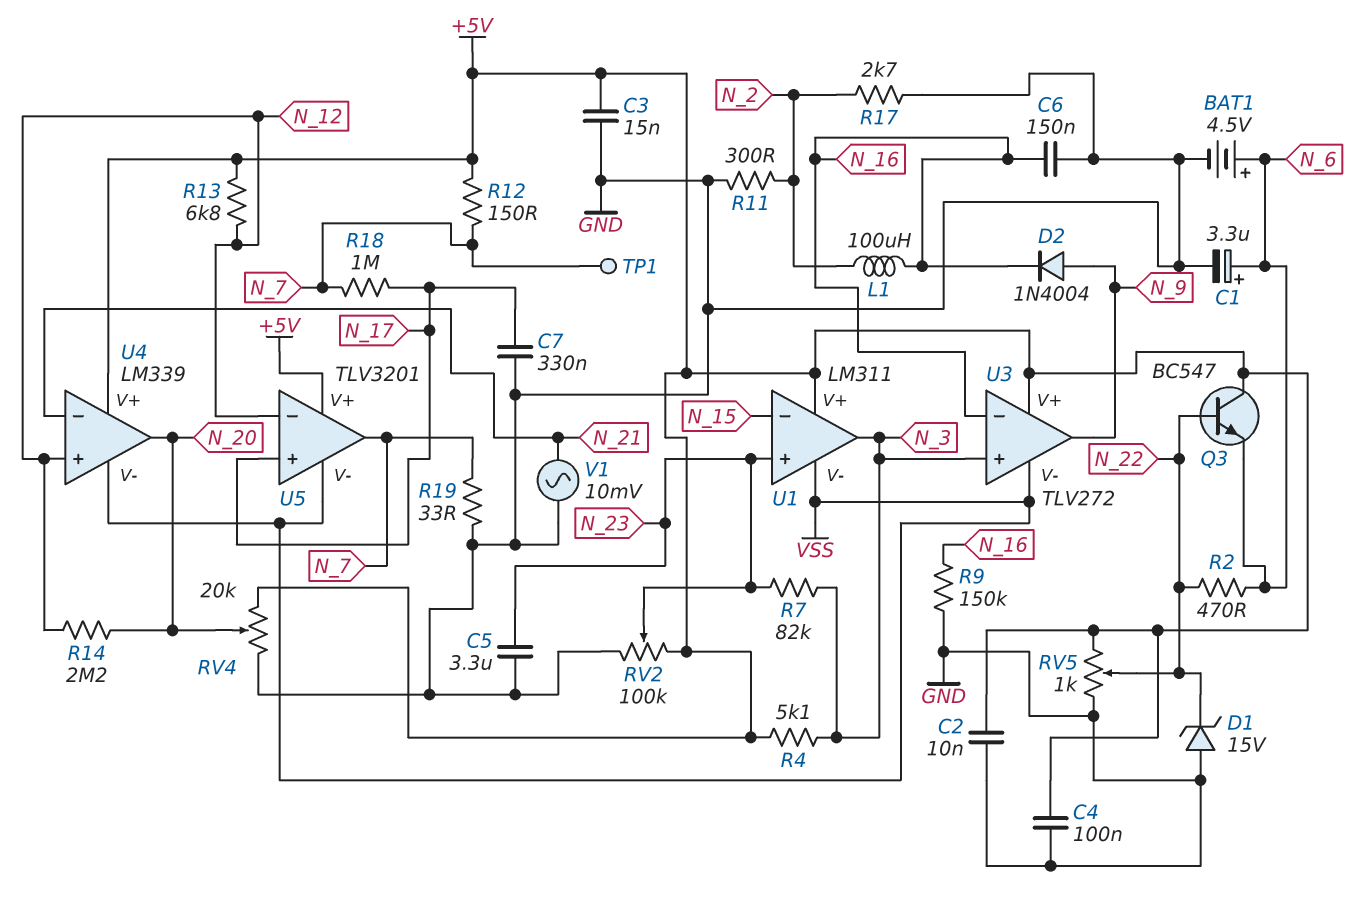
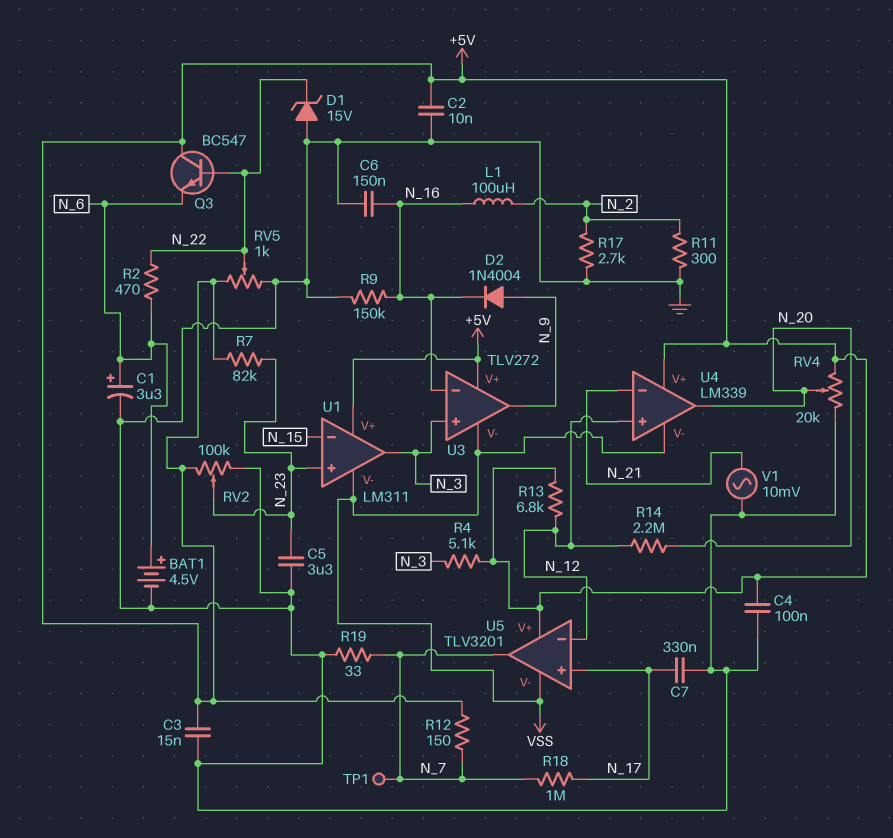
R7: 82k (N_3, N_23) -> 82k (+5V, N_23)

